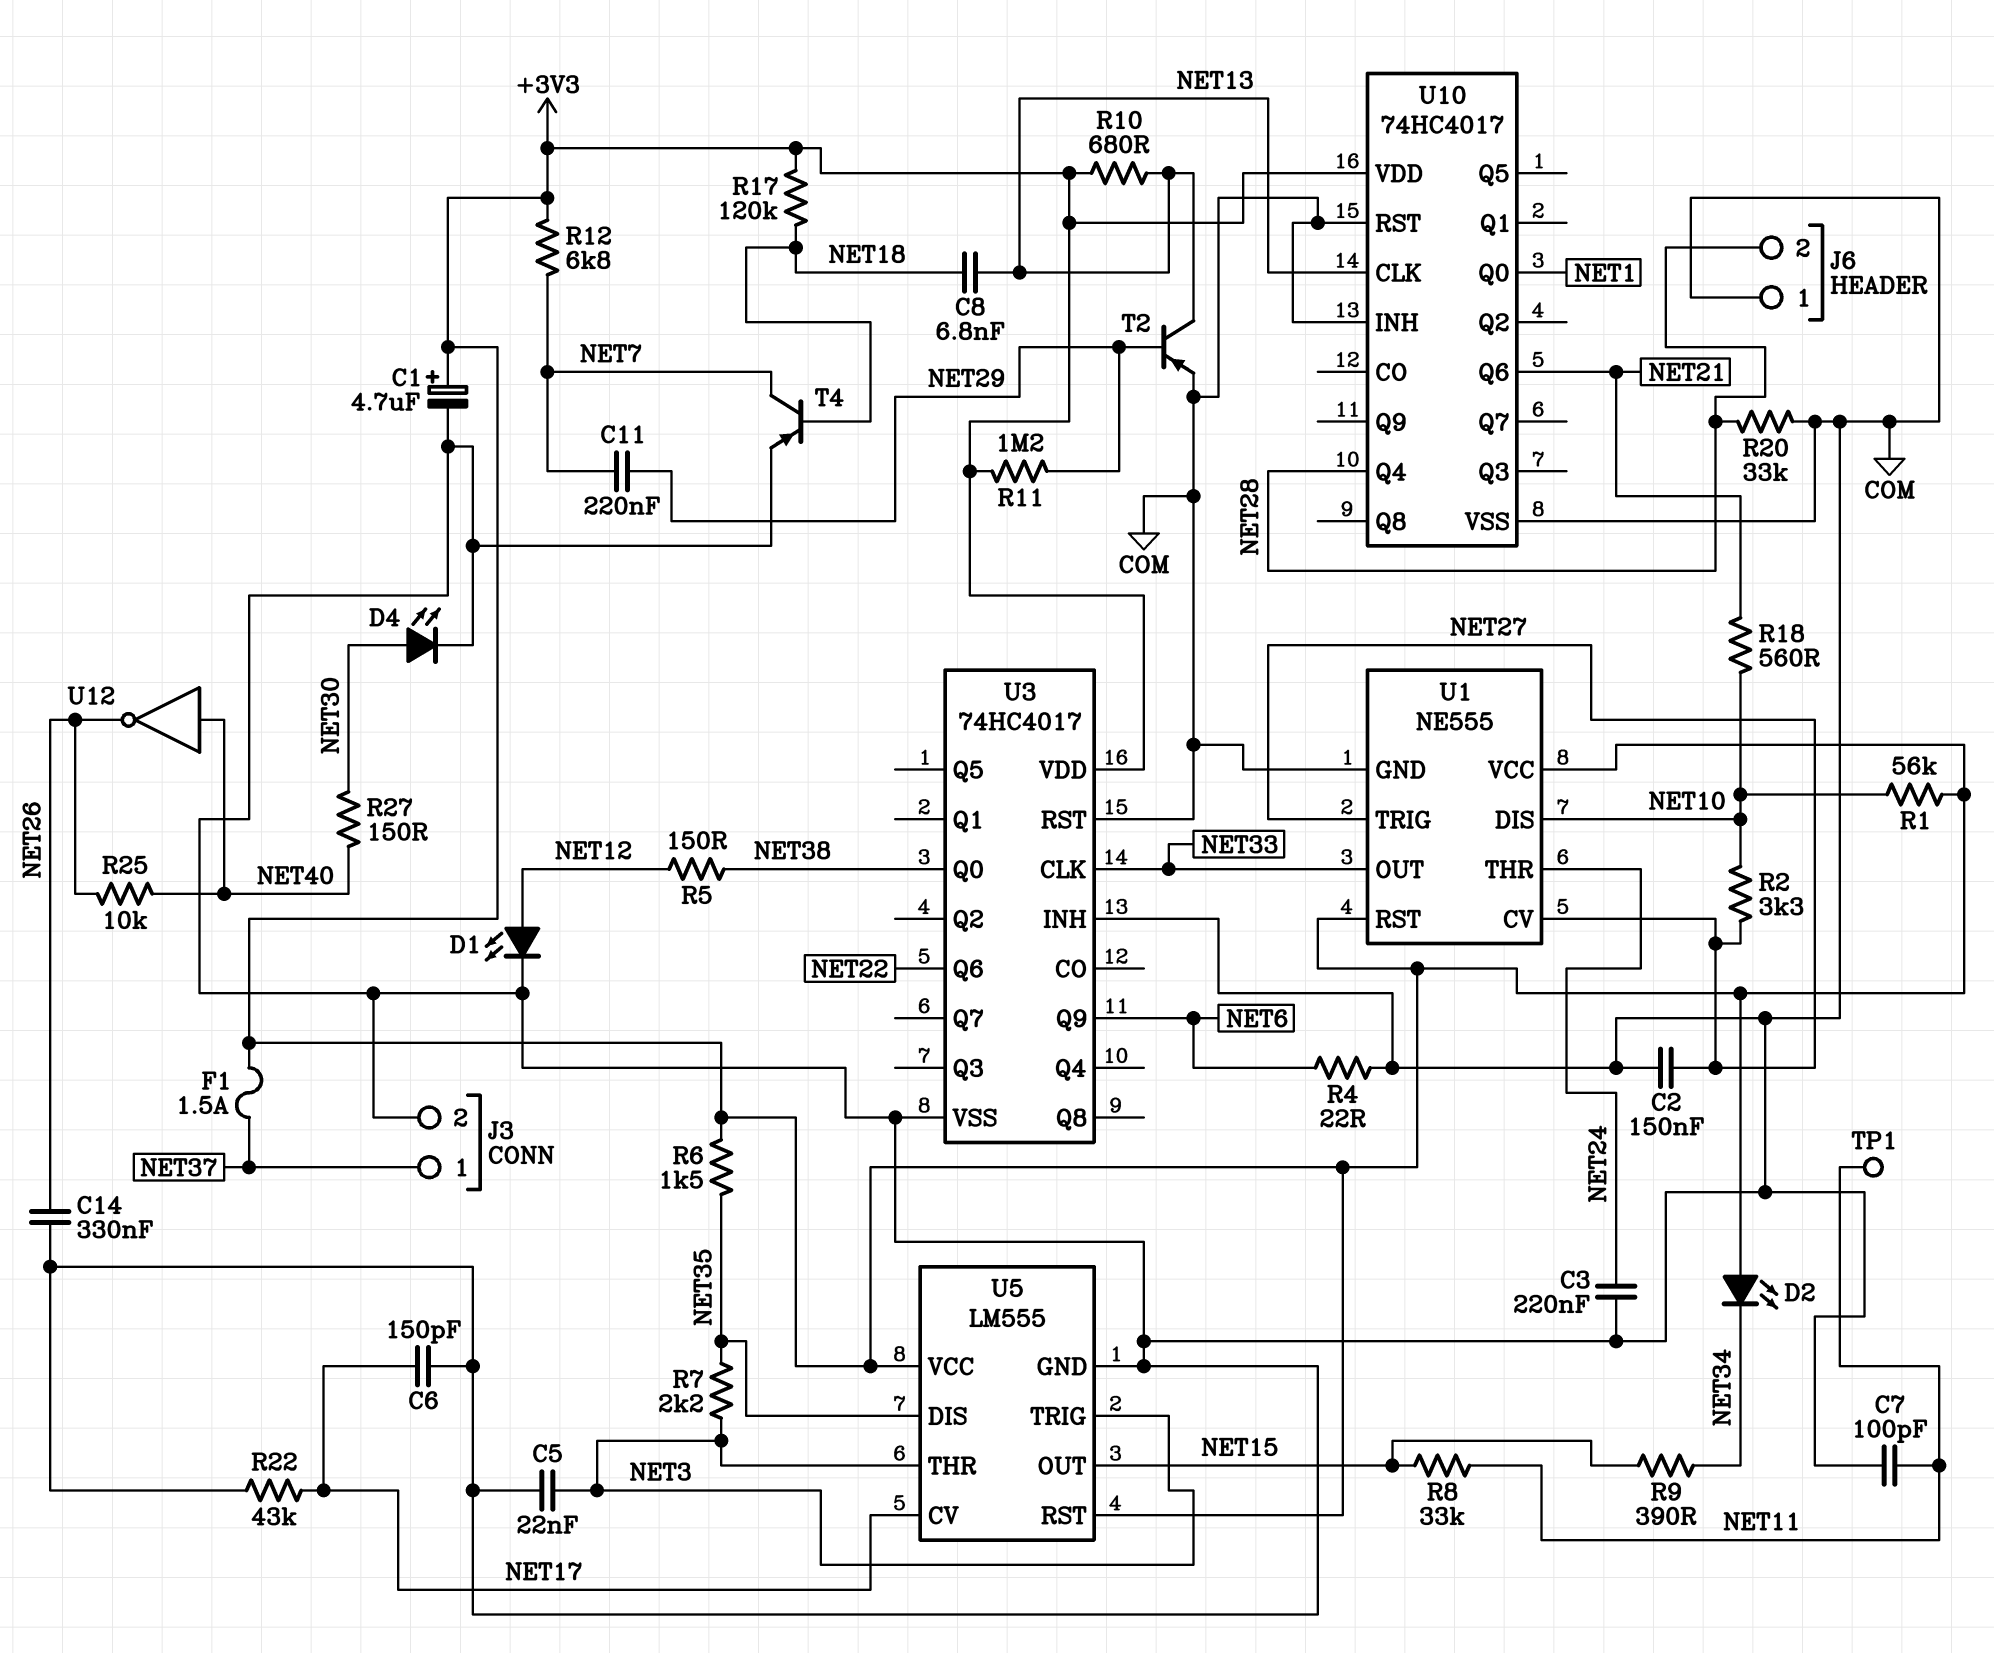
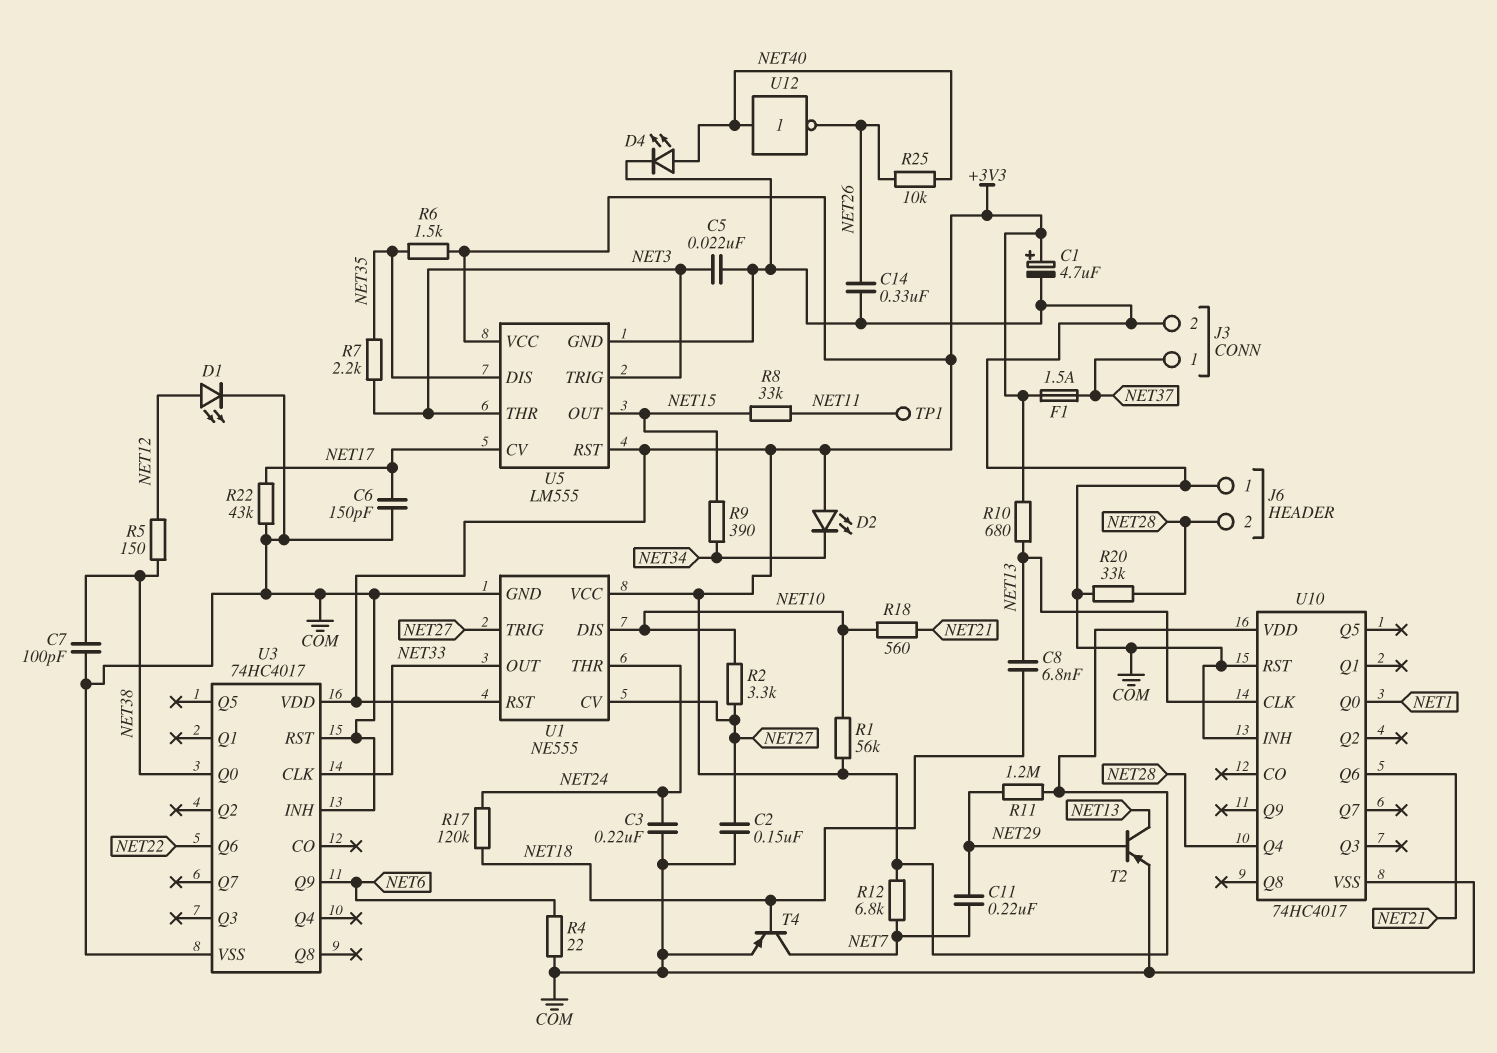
C7: 100pF (COM, NET11) -> 100pF (COM, NET38)
D4: LED (A NET30, K COM) -> LED (A NET40, K COM)
R17: 120k (+3V3, NET18) -> 120k (NET18, NET24)
R27: 150 (NET30, NET40) -> none

